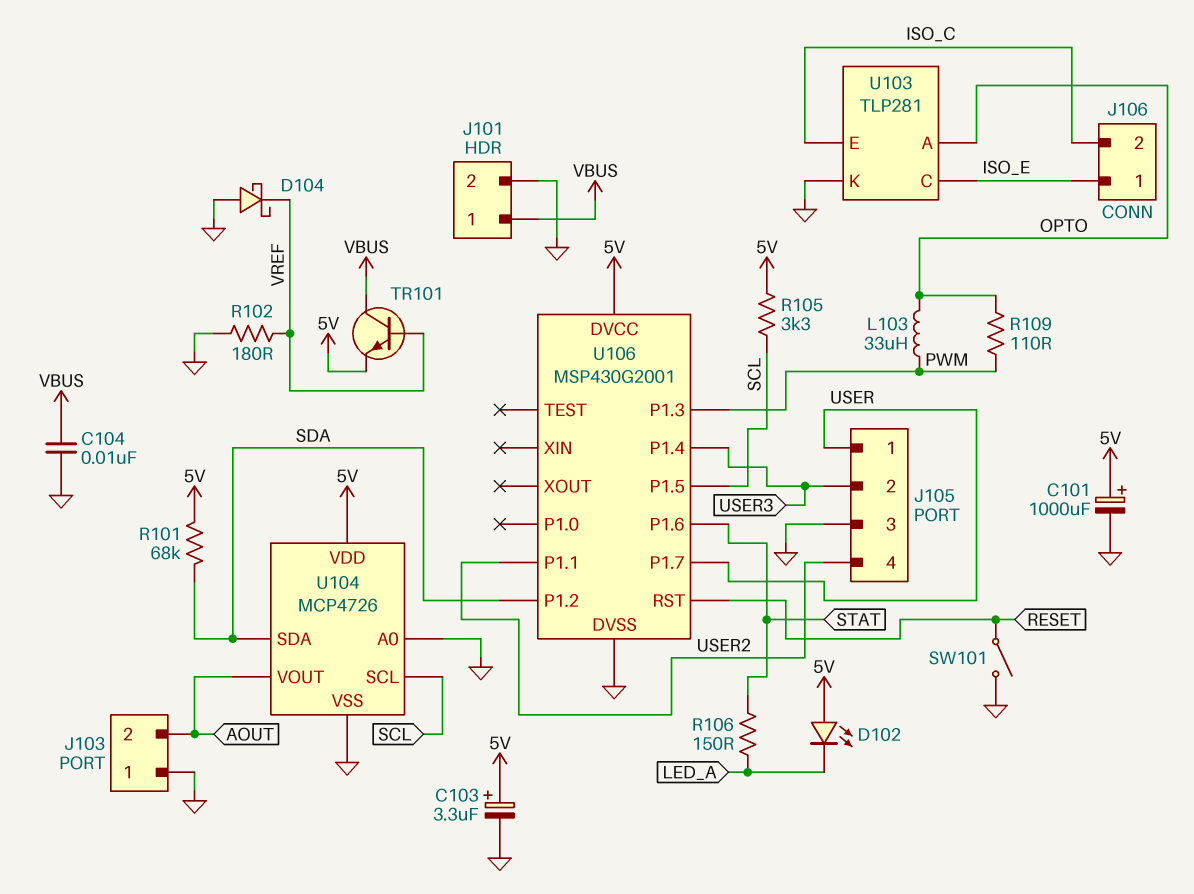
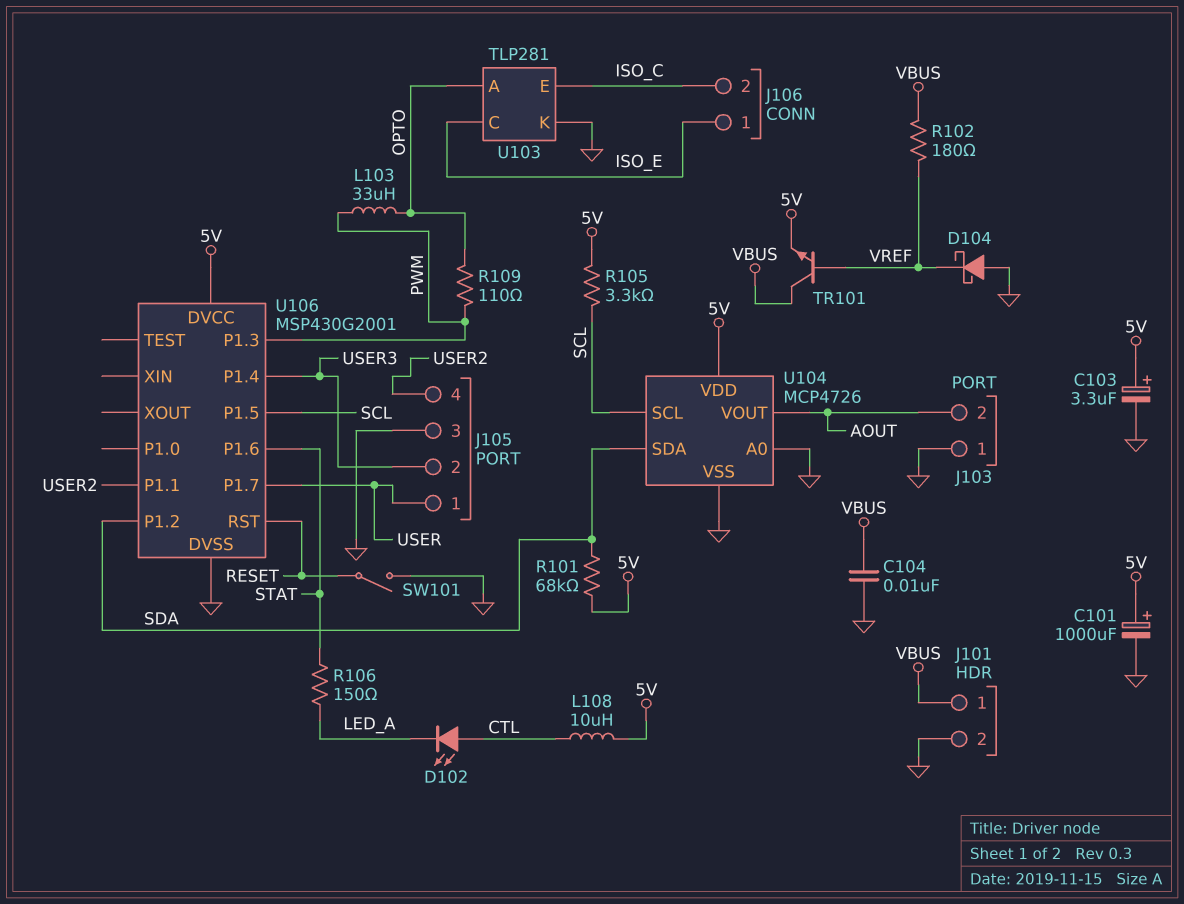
D102: LED (A 5V, K LED_A) -> LED (A CTL, K LED_A)
L108: none -> 10uH (5V, CTL)
R102: 180 (GND, VREF) -> 180 (VBUS, VREF)

